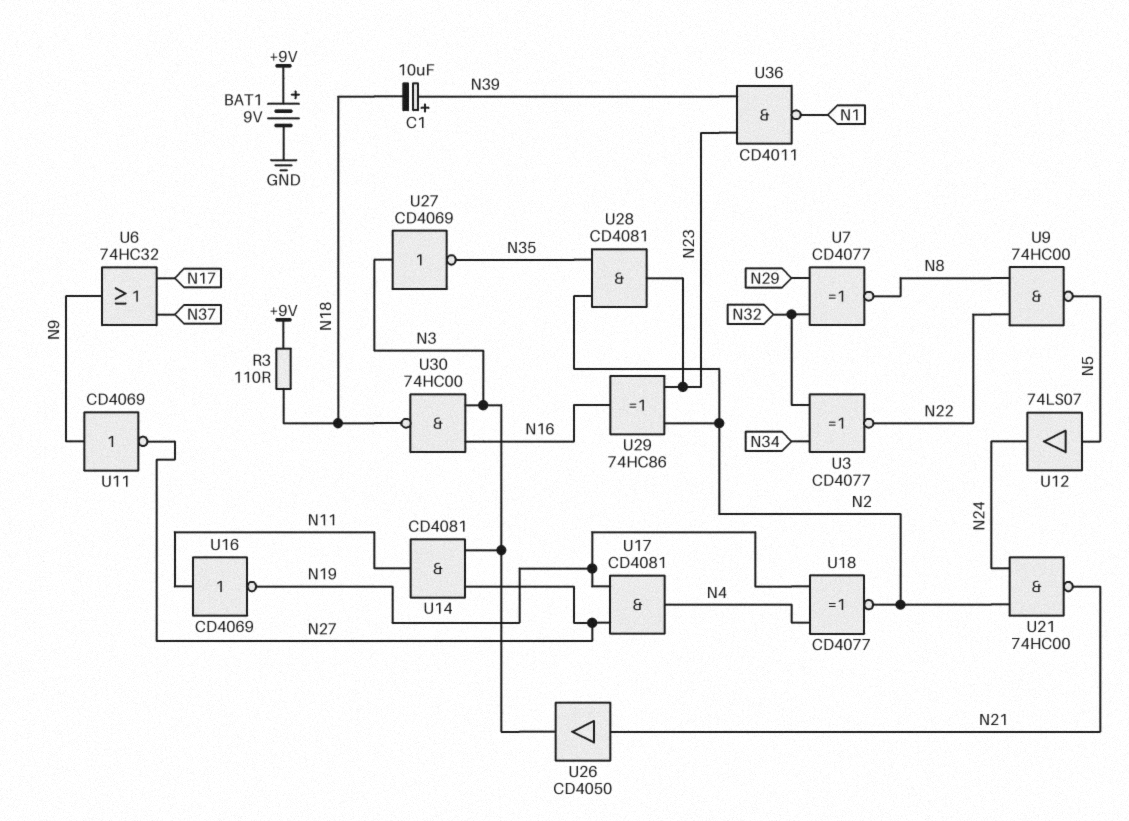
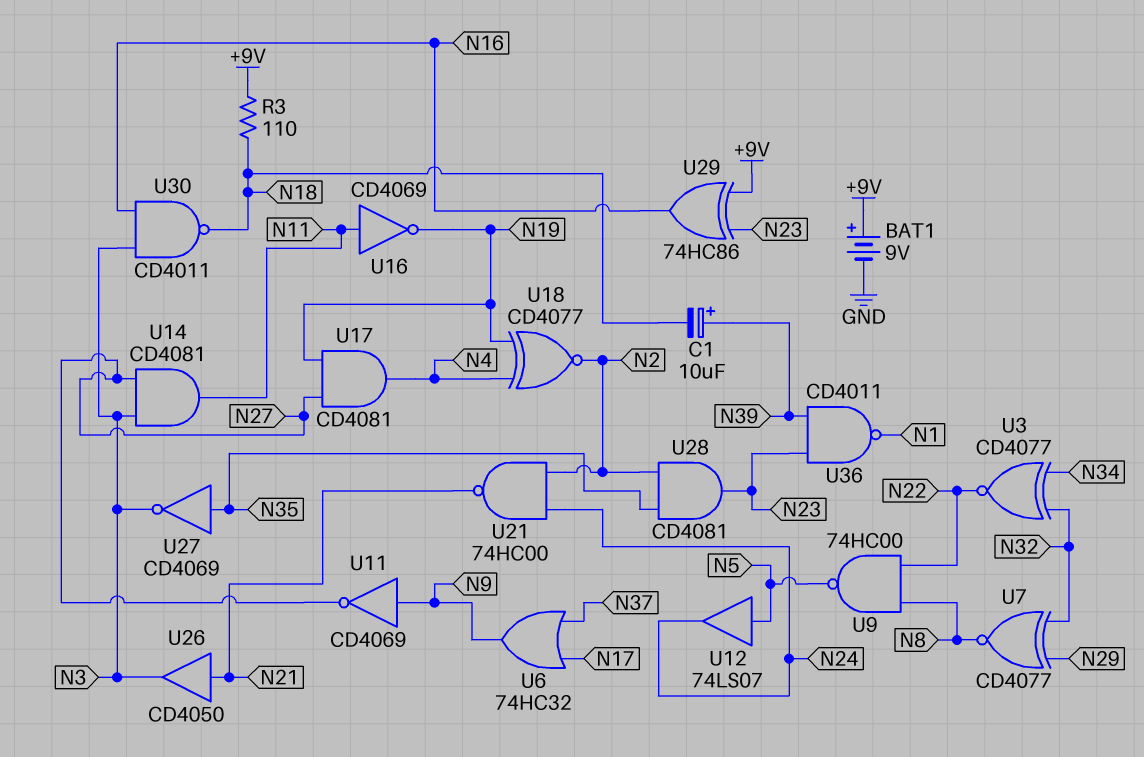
U27: NOT CD4069 (in N3, out N35) -> NOT CD4069 (in N35, out N3)
U29: XOR 74HC86 (in N2, in N23, out N16) -> XOR 74HC86 (in +9V, in N23, out N16)
U30: NAND 74HC00 (in N3, in N16, out N18) -> NAND CD4011 (in N3, in N16, out N18)

